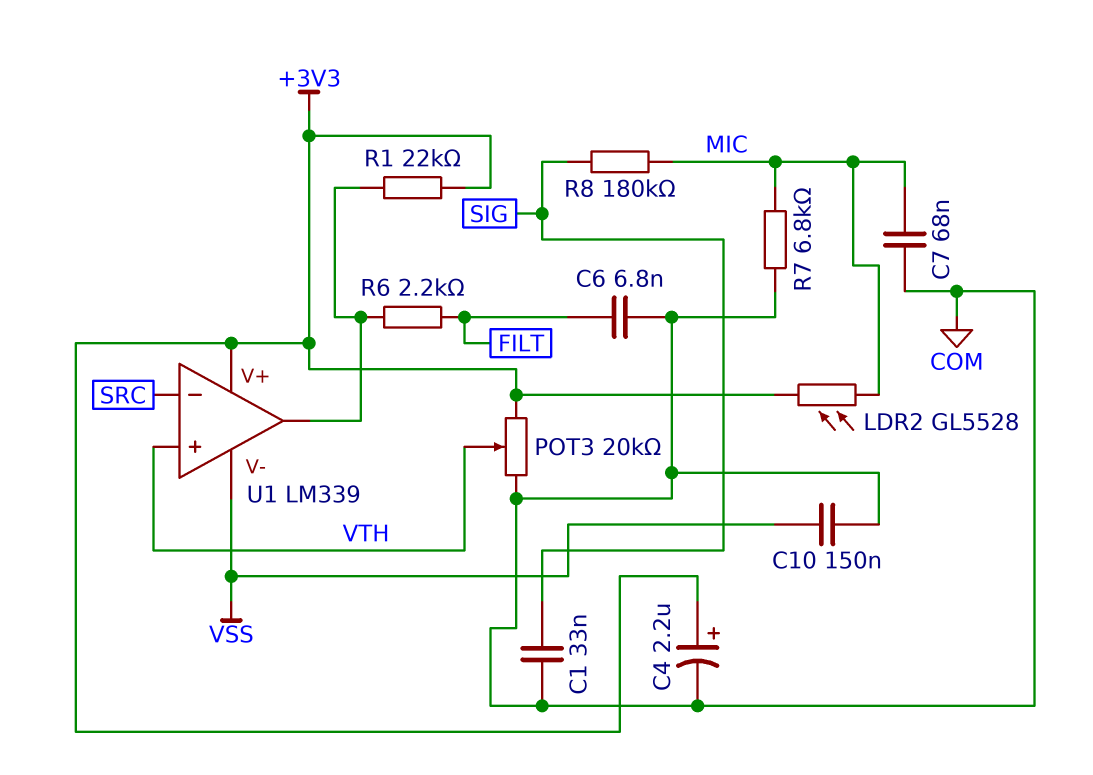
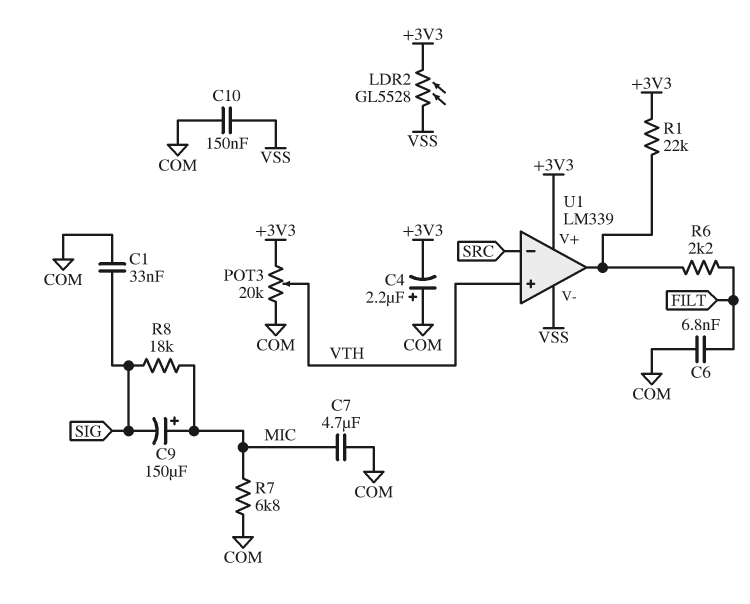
C4: 2.2uF (plus +3V3, minus COM) -> 2.2uF (plus COM, minus +3V3)
C7: 68nF (COM, MIC) -> 4.7uF (COM, MIC)
C9: none -> 150uF (plus MIC, minus SIG)
LDR2: GL5528 (+3V3, MIC) -> GL5528 (+3V3, VSS)
R8: 180k (MIC, SIG) -> 18k (MIC, SIG)

